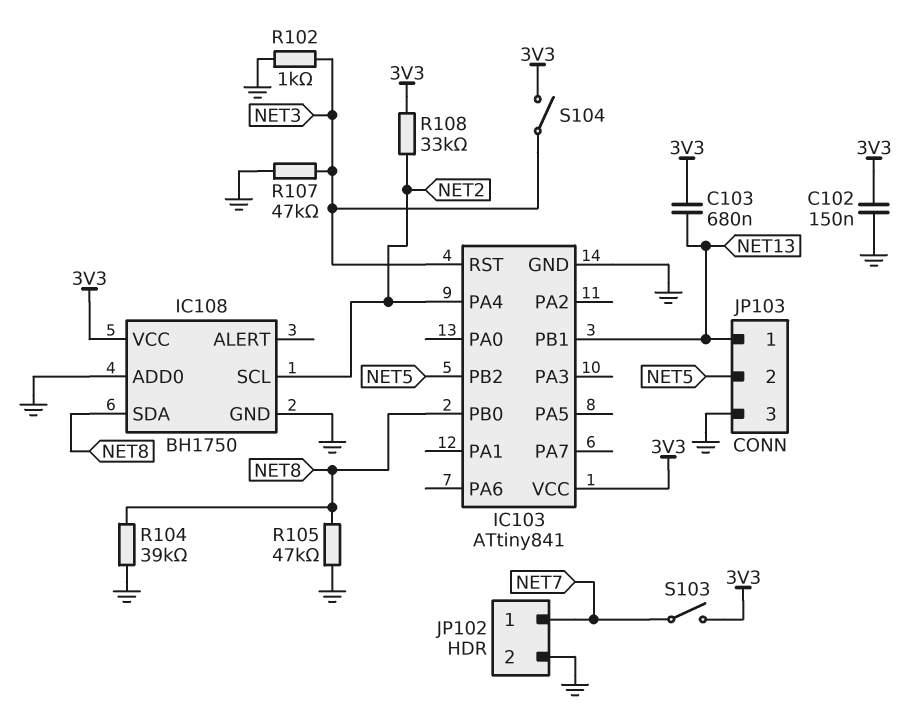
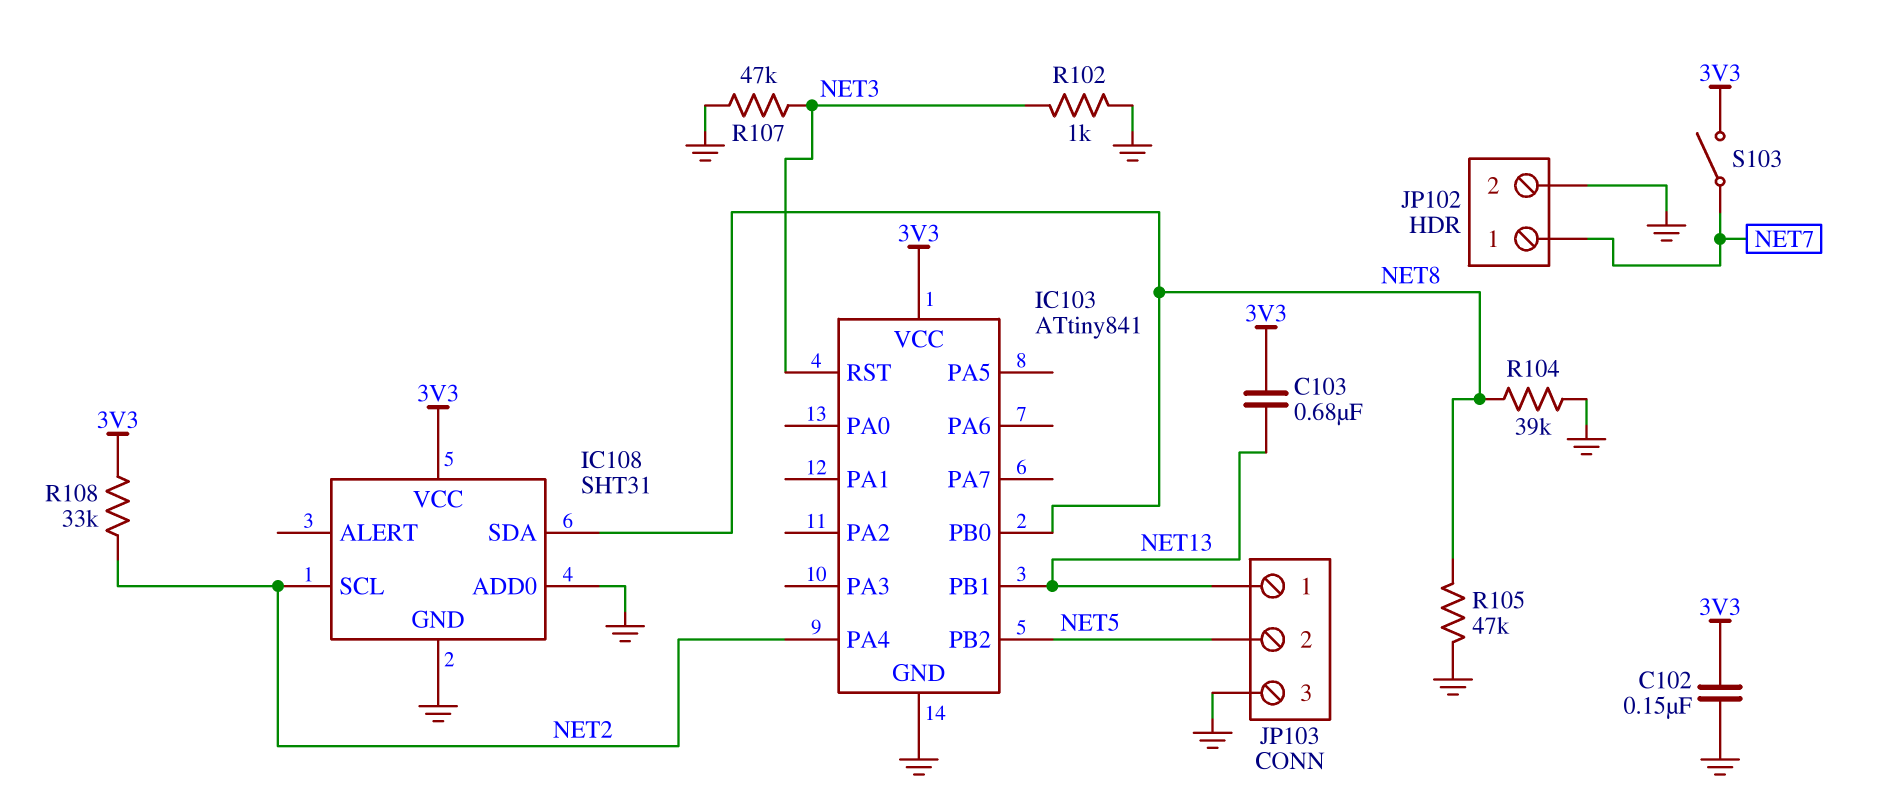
IC108: BH1750 -> SHT31
S104: switch (3V3, NET3) -> none

